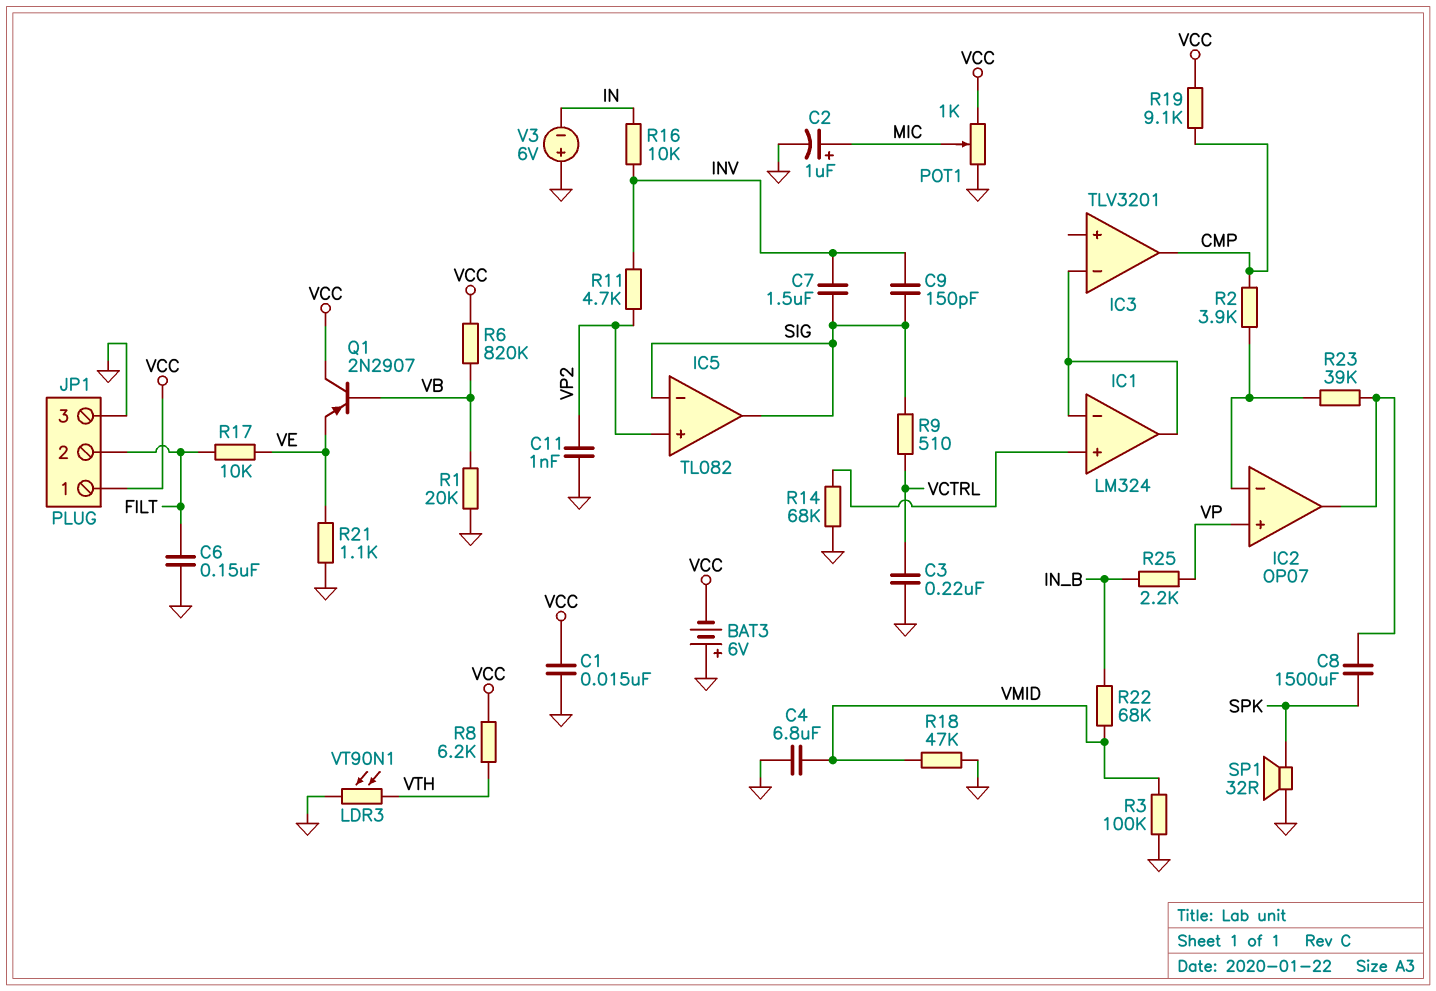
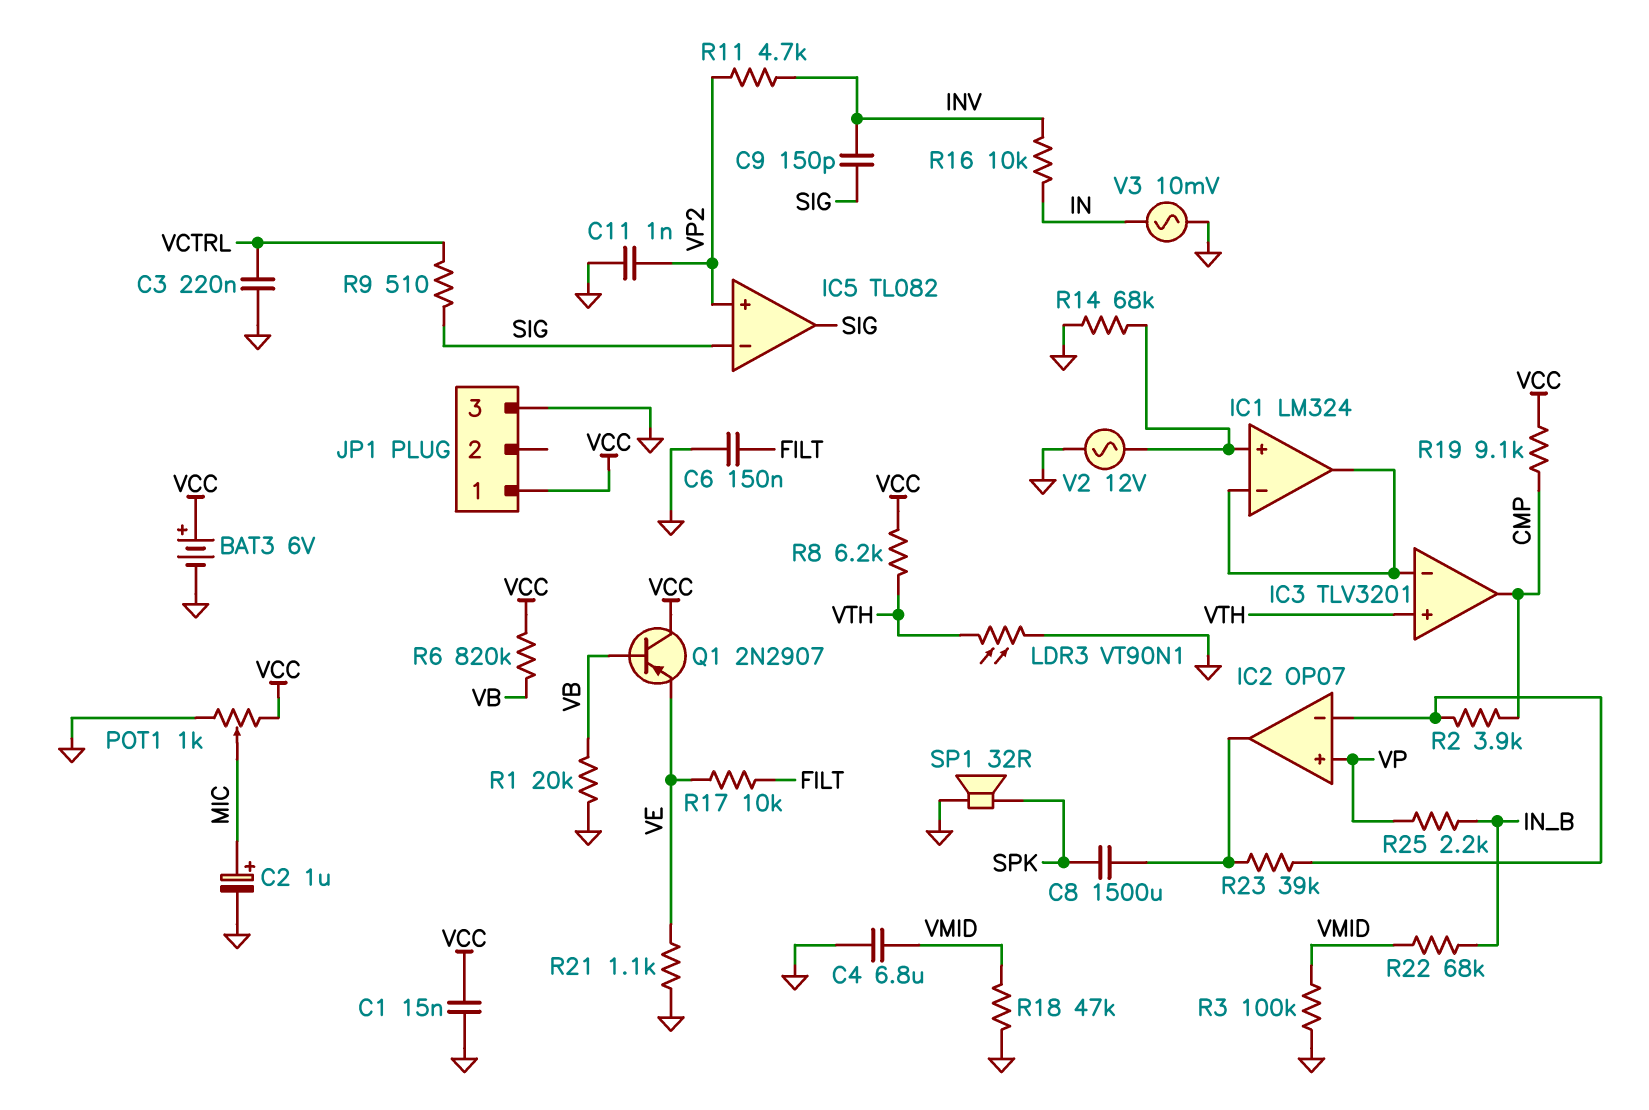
BAT3: 6V (plus GND, minus VCC) -> 6V (plus VCC, minus GND)
C7: 1.5uF (INV, SIG) -> none
IC3 pin in+: none -> VTH
JP1 pin 2: FILT -> none
V2: none -> AC 12V (GND, IC1/in+)
V3: 6V (plus GND, minus IN) -> AC 10mV (GND, IN)

